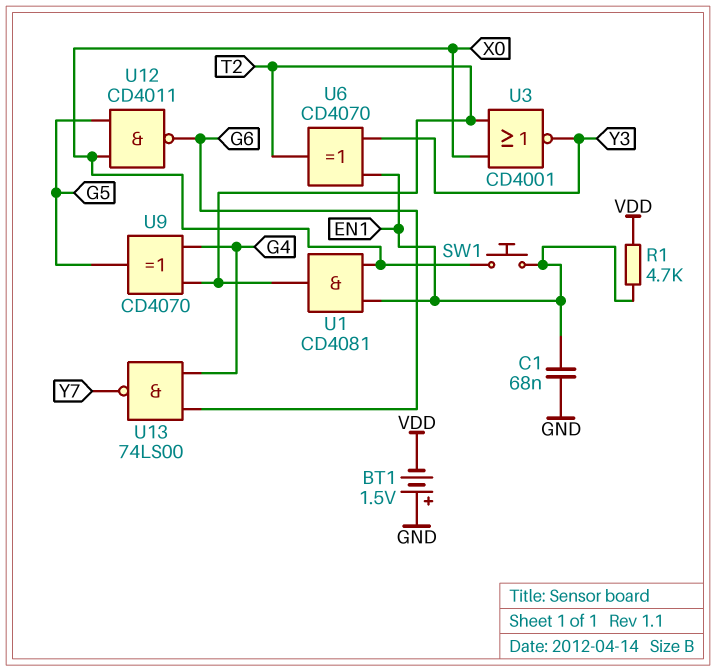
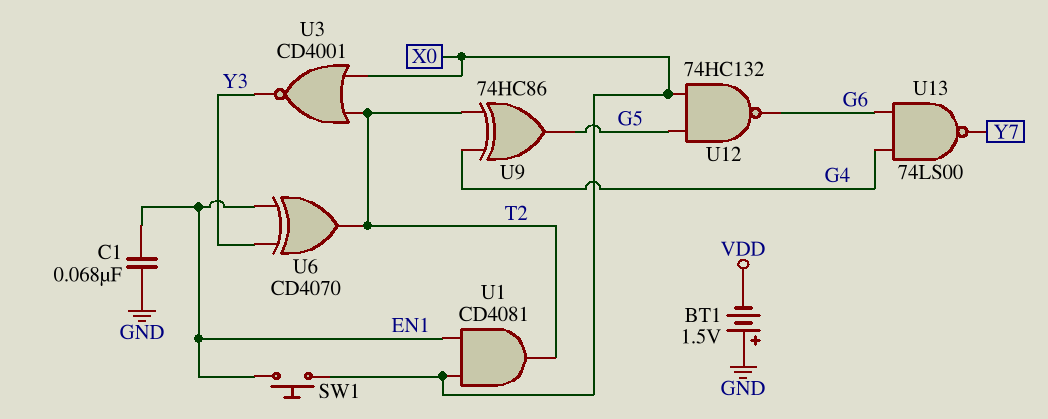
R1: 4.7k (EN1, VDD) -> none
U9: XOR CD4070 (in G4, in T2, out G5) -> XOR 74HC86 (in G4, in T2, out G5)
U12: NAND CD4011 (in G5, in X0, out G6) -> NAND 74HC132 (in G5, in X0, out G6)

